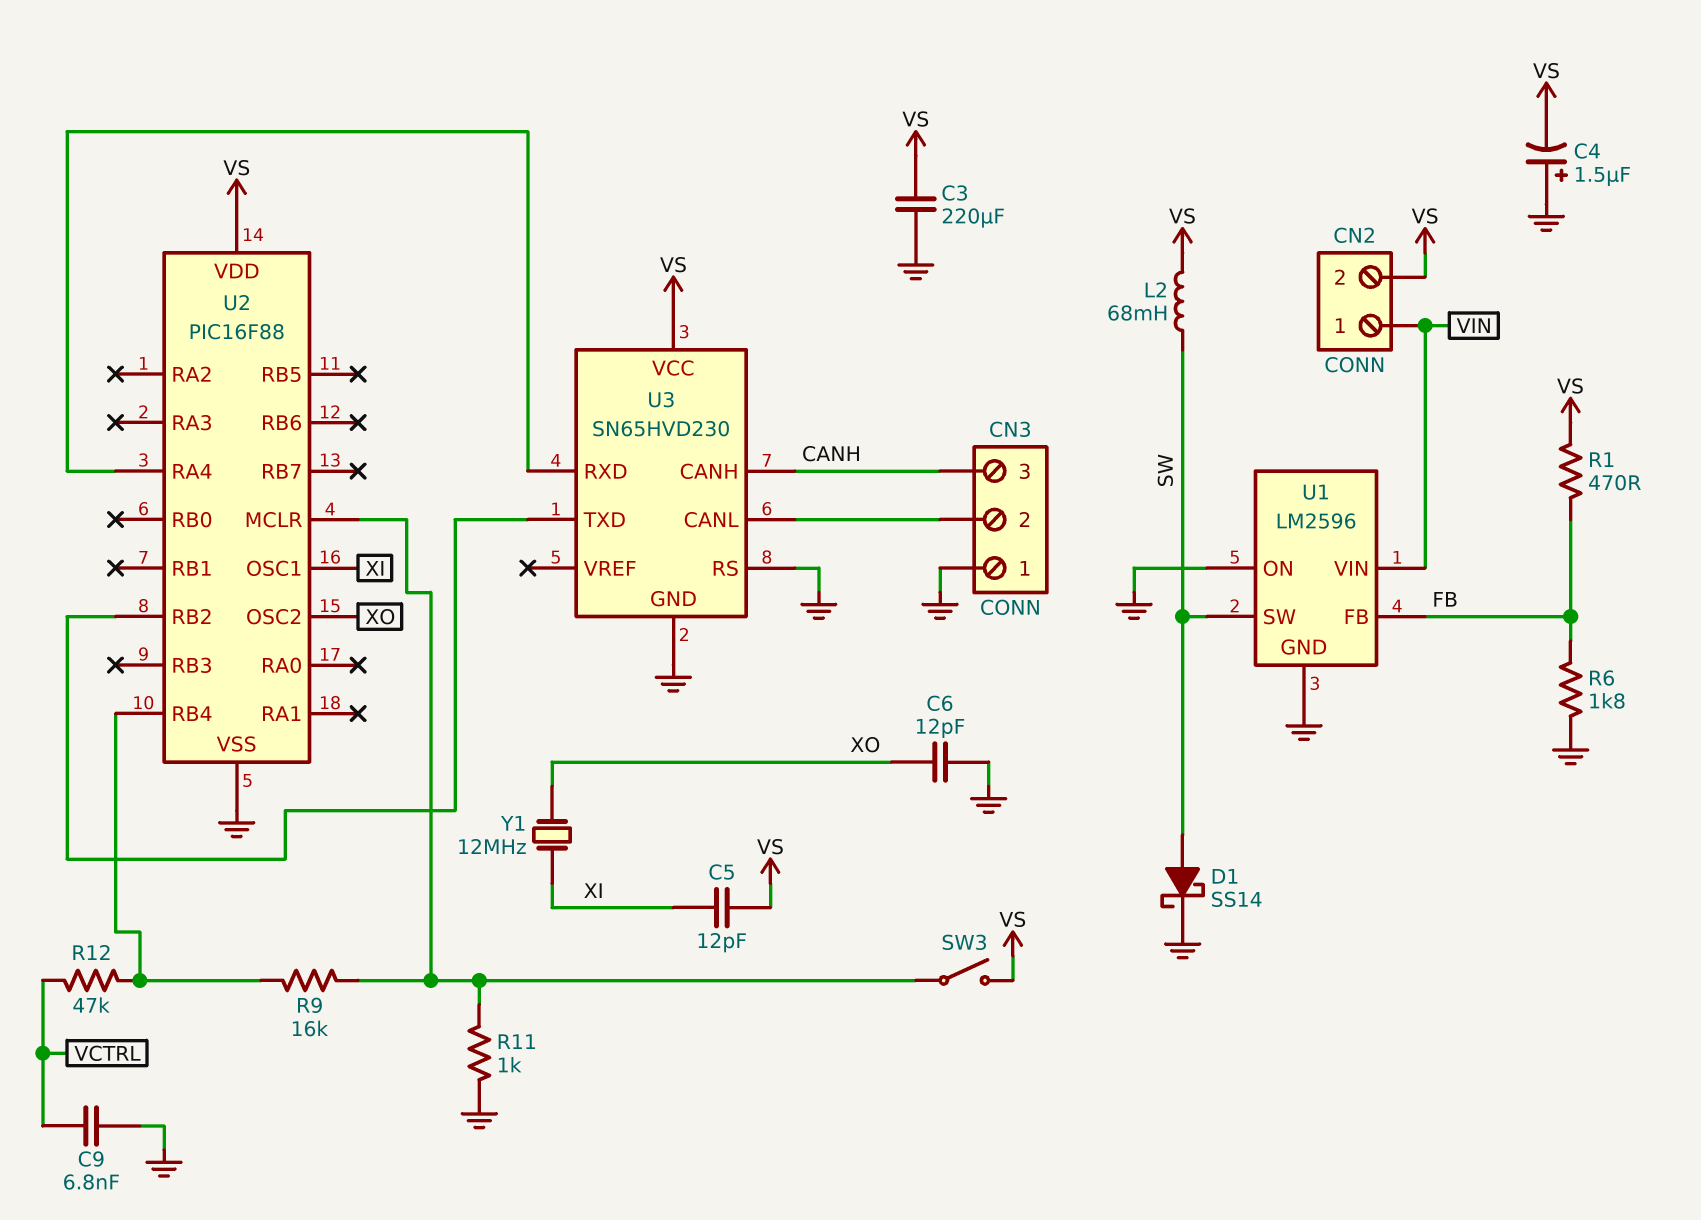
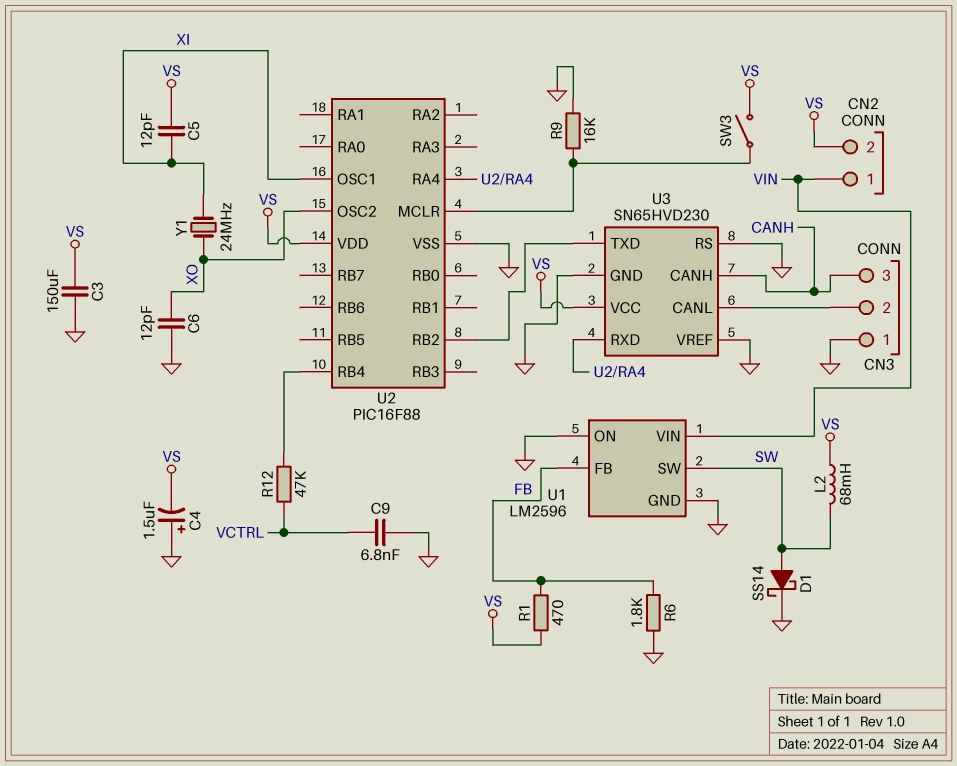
C3: 220uF (GND, VS) -> 150uF (GND, VS)
R9: 16k (U2/MCLR, U2/RB4) -> 16k (GND, U2/MCLR)
R11: 1k (GND, U2/MCLR) -> none
U3 pin VREF: none -> GND
Y1: 12MHz (XI, XO) -> 24MHz (XI, XO)

